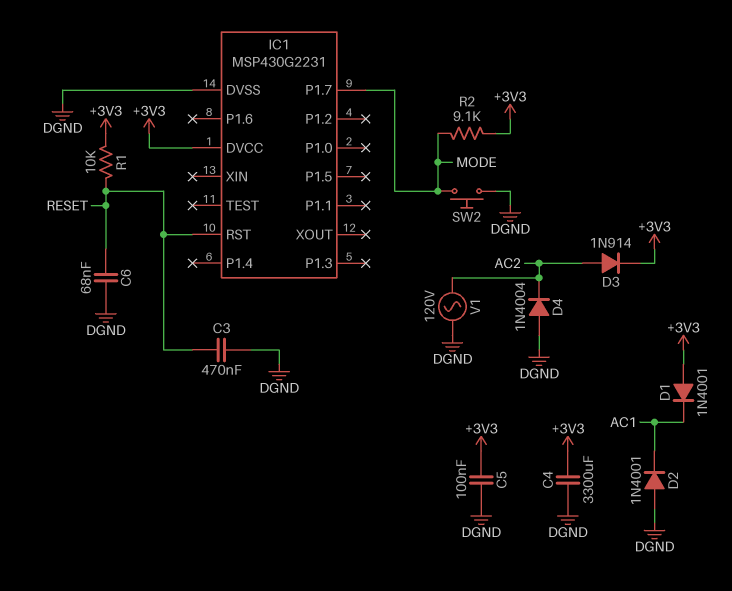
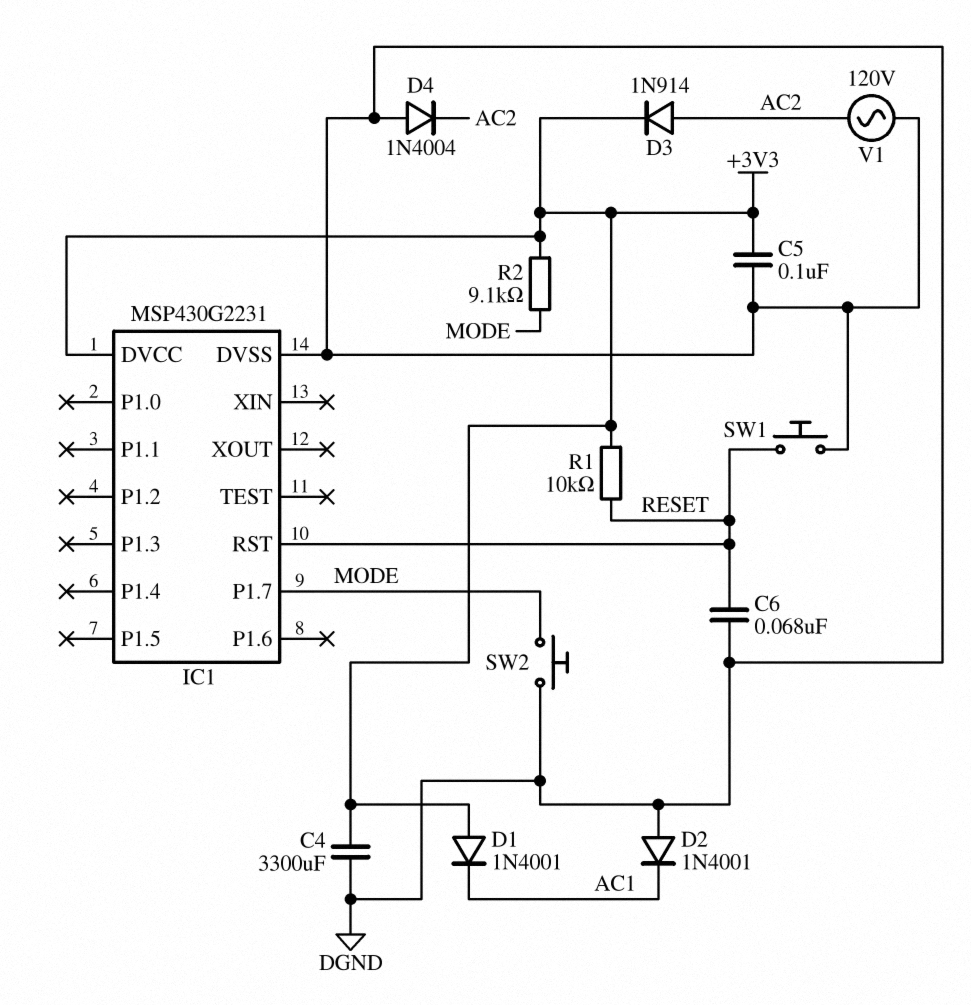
C3: 470nF (DGND, RESET) -> none
SW1: none -> button (DGND, RESET)

